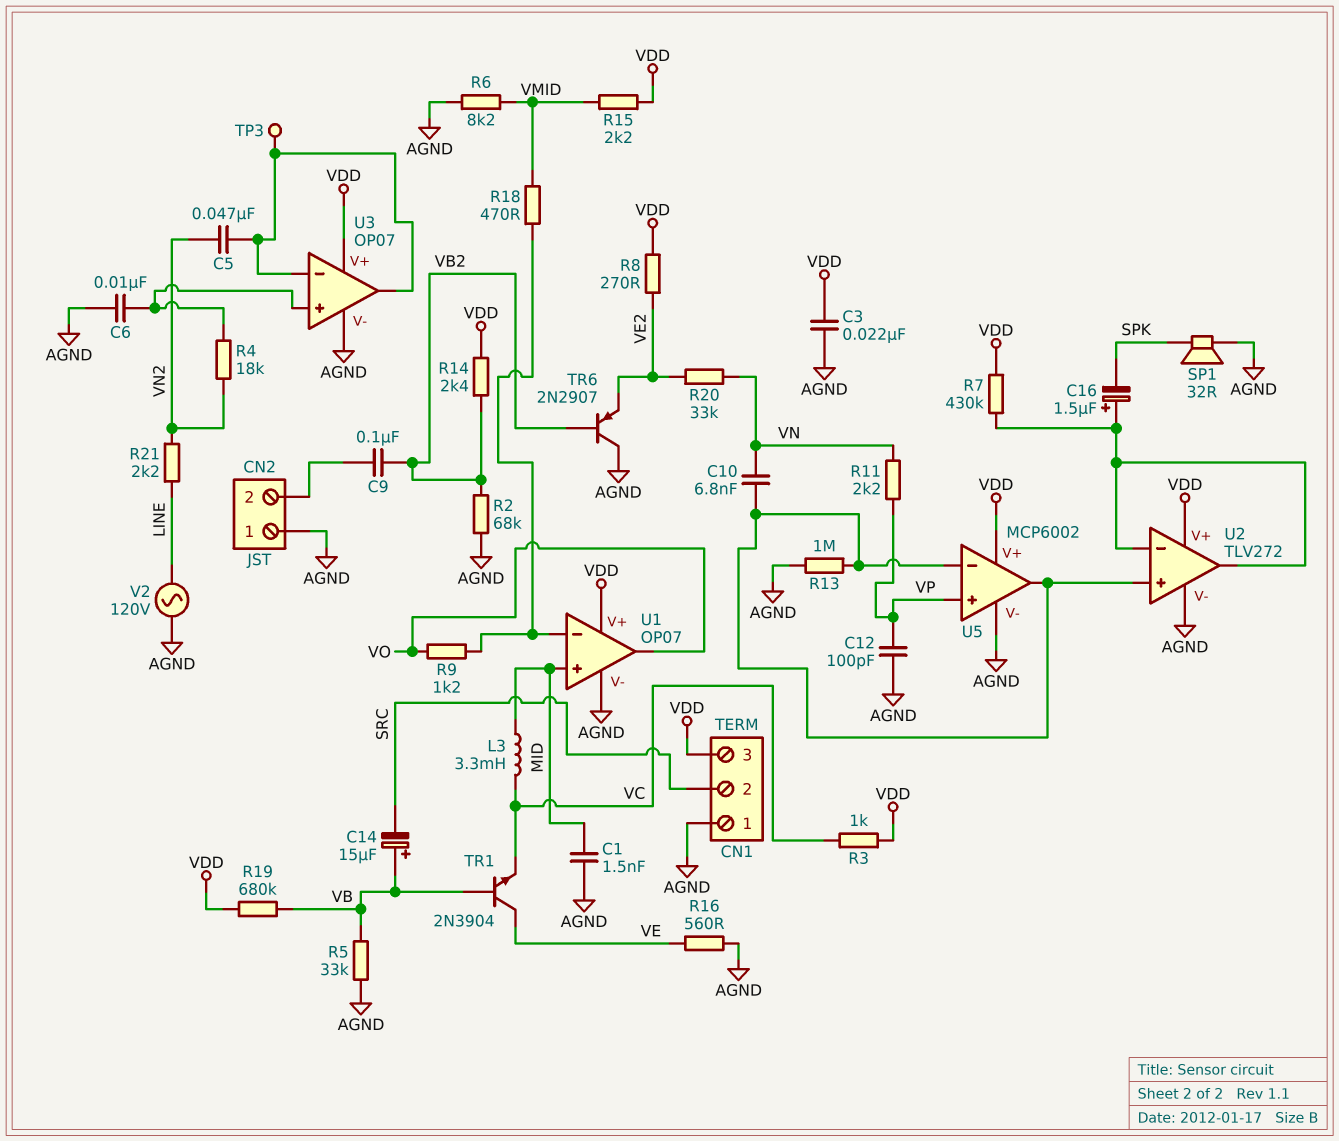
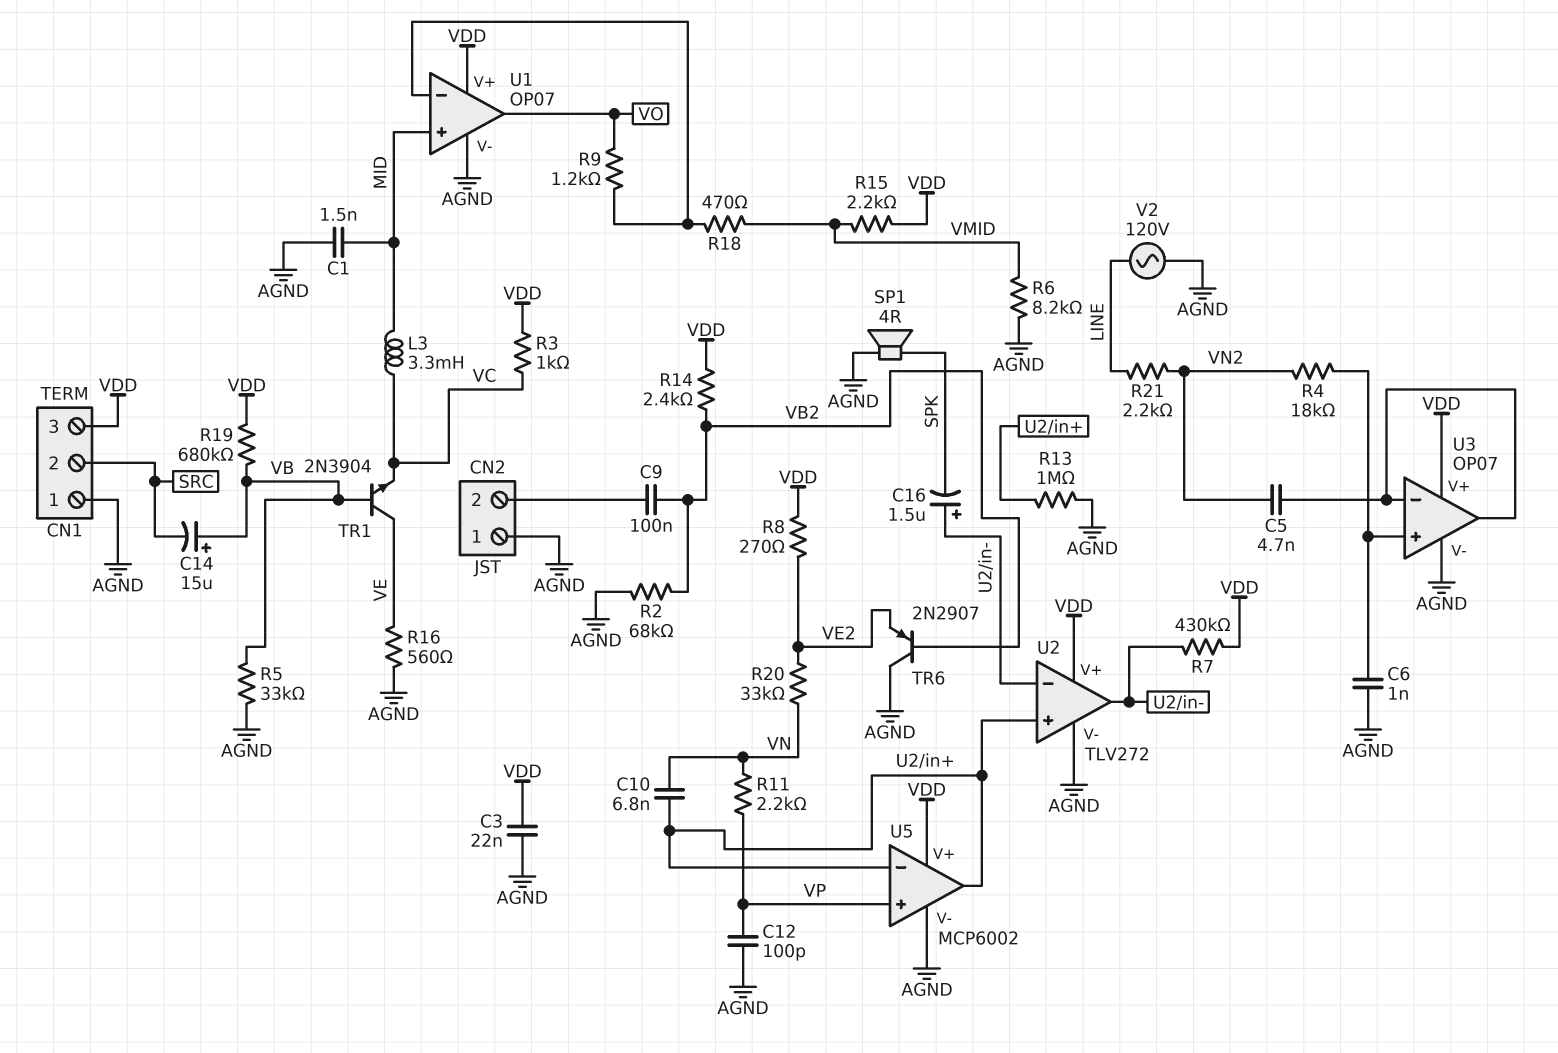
C5: 47nF (U3/in-, VN2) -> 4.7nF (U3/in-, VN2)
C6: 10nF (AGND, U3/in+) -> 1nF (AGND, U3/in+)
SP1: speaker 32R (AGND, SPK) -> speaker 4R (AGND, SPK)
TP3: test point (U3/in-) -> none

